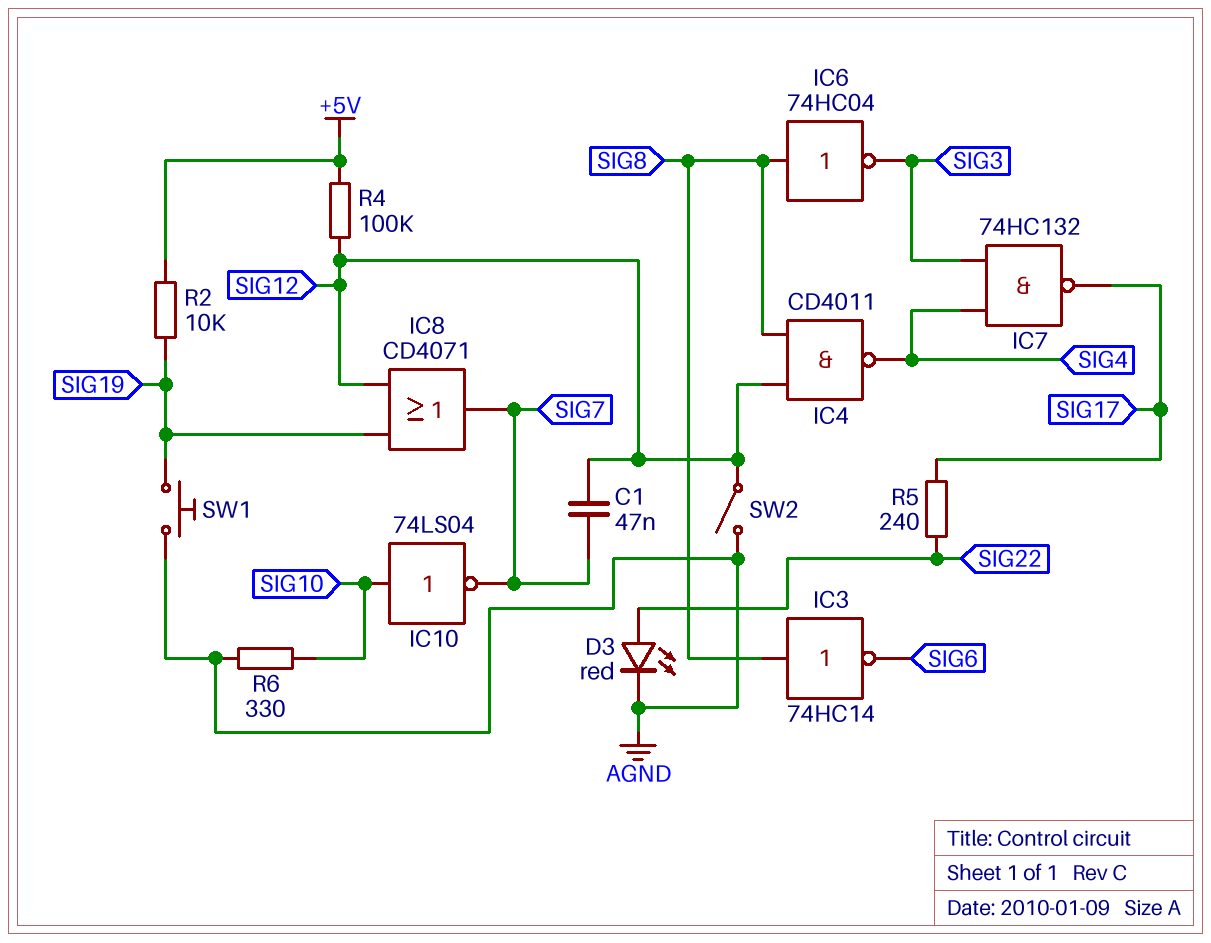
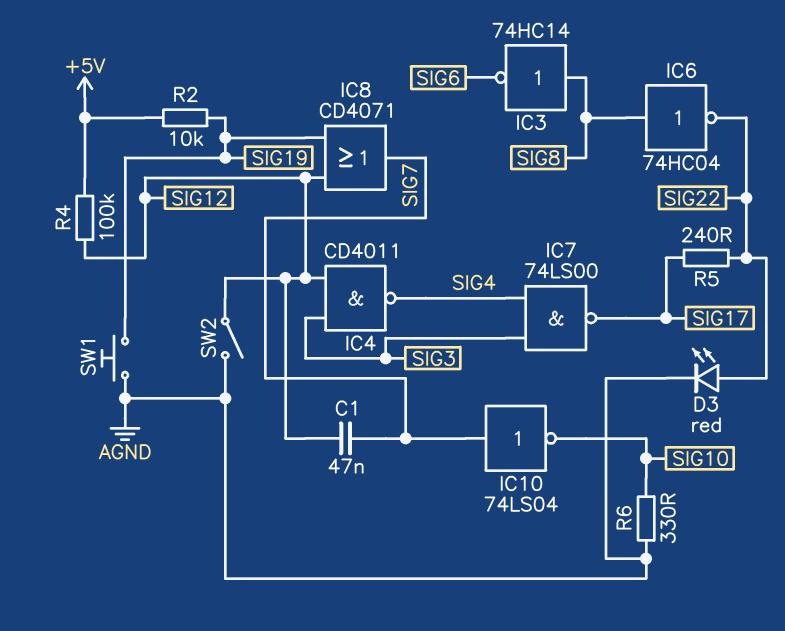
IC4: NAND CD4011 (in SIG8, in SIG12, out SIG4) -> NAND CD4011 (in SIG3, in SIG12, out SIG4)
IC6: NOT 74HC04 (in SIG8, out SIG3) -> NOT 74HC04 (in SIG8, out SIG22)
IC7: NAND 74HC132 (in SIG3, in SIG4, out SIG17) -> NAND 74LS00 (in SIG3, in SIG4, out SIG17)
IC10: NOT 74LS04 (in SIG10, out SIG7) -> NOT 74LS04 (in SIG7, out SIG10)

